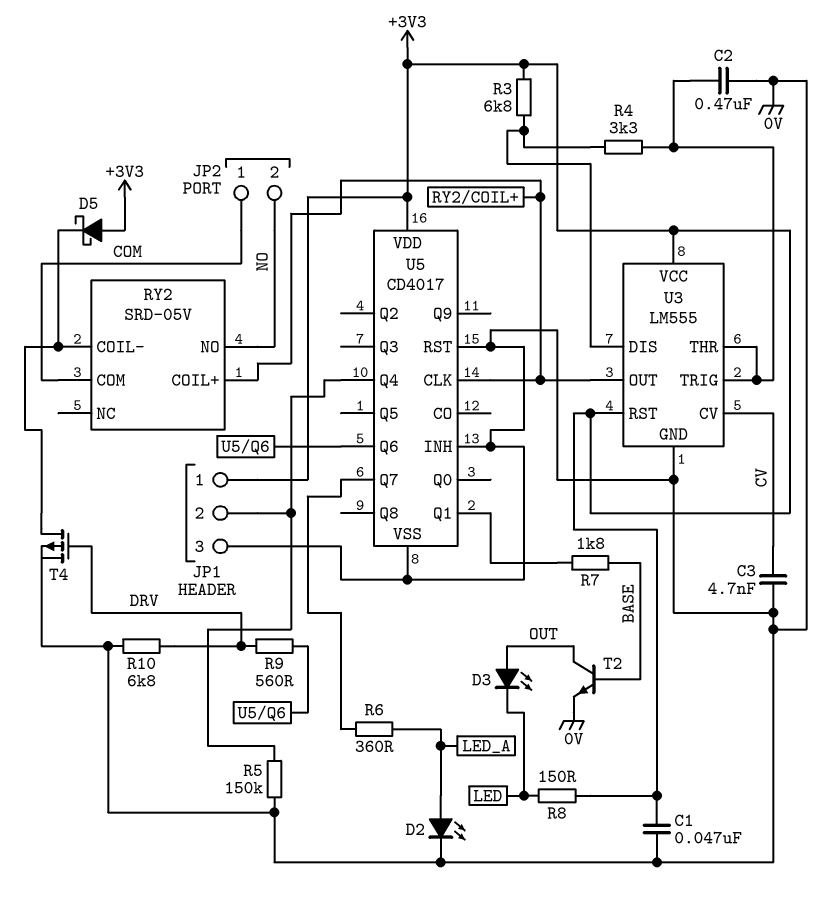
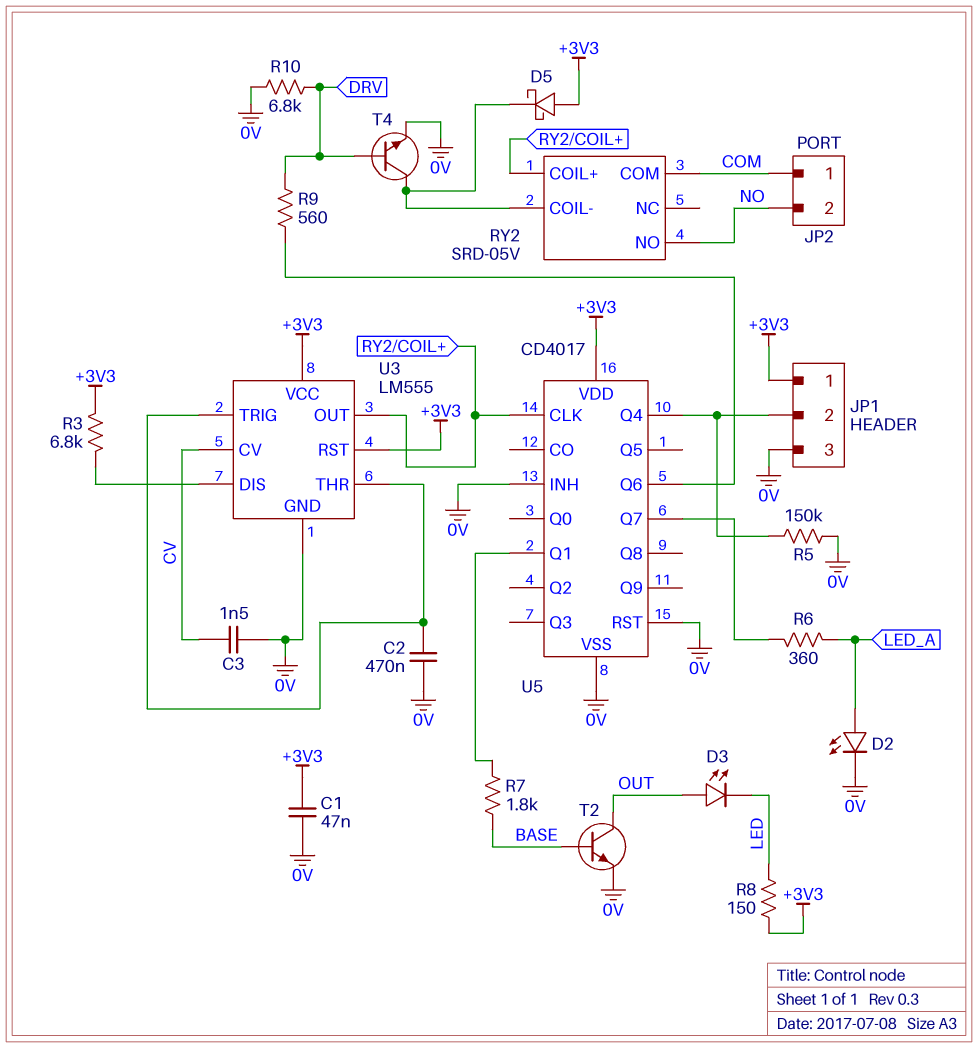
C3: 4.7nF (0V, CV) -> 1.5nF (0V, CV)
R4: 3.3k (U3/DIS, U3/THR) -> none
T4: PMOS (G DRV, D RY2/COIL-, S 0V) -> NPN (B DRV, C RY2/COIL-, E 0V)

